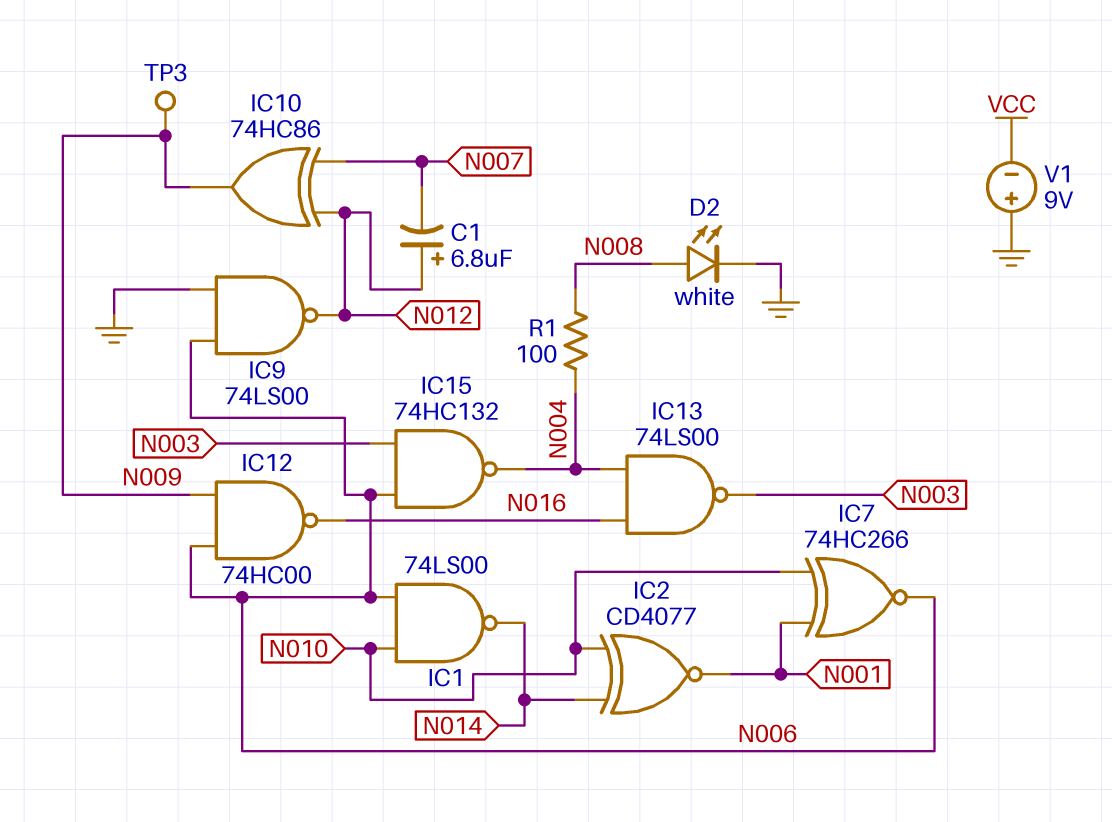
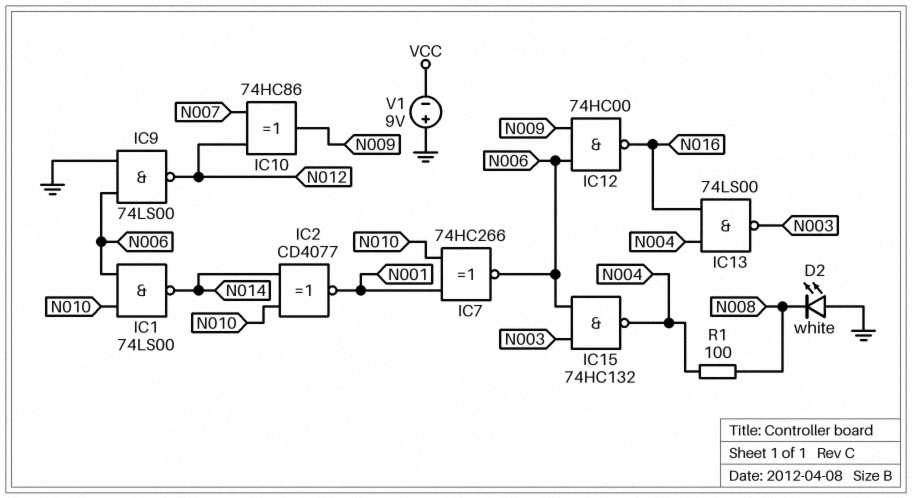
C1: 6.8uF (plus N012, minus N007) -> none
D2: LED white (A N008, K GND) -> LED white (A GND, K N008)
TP3: test point (N009) -> none

